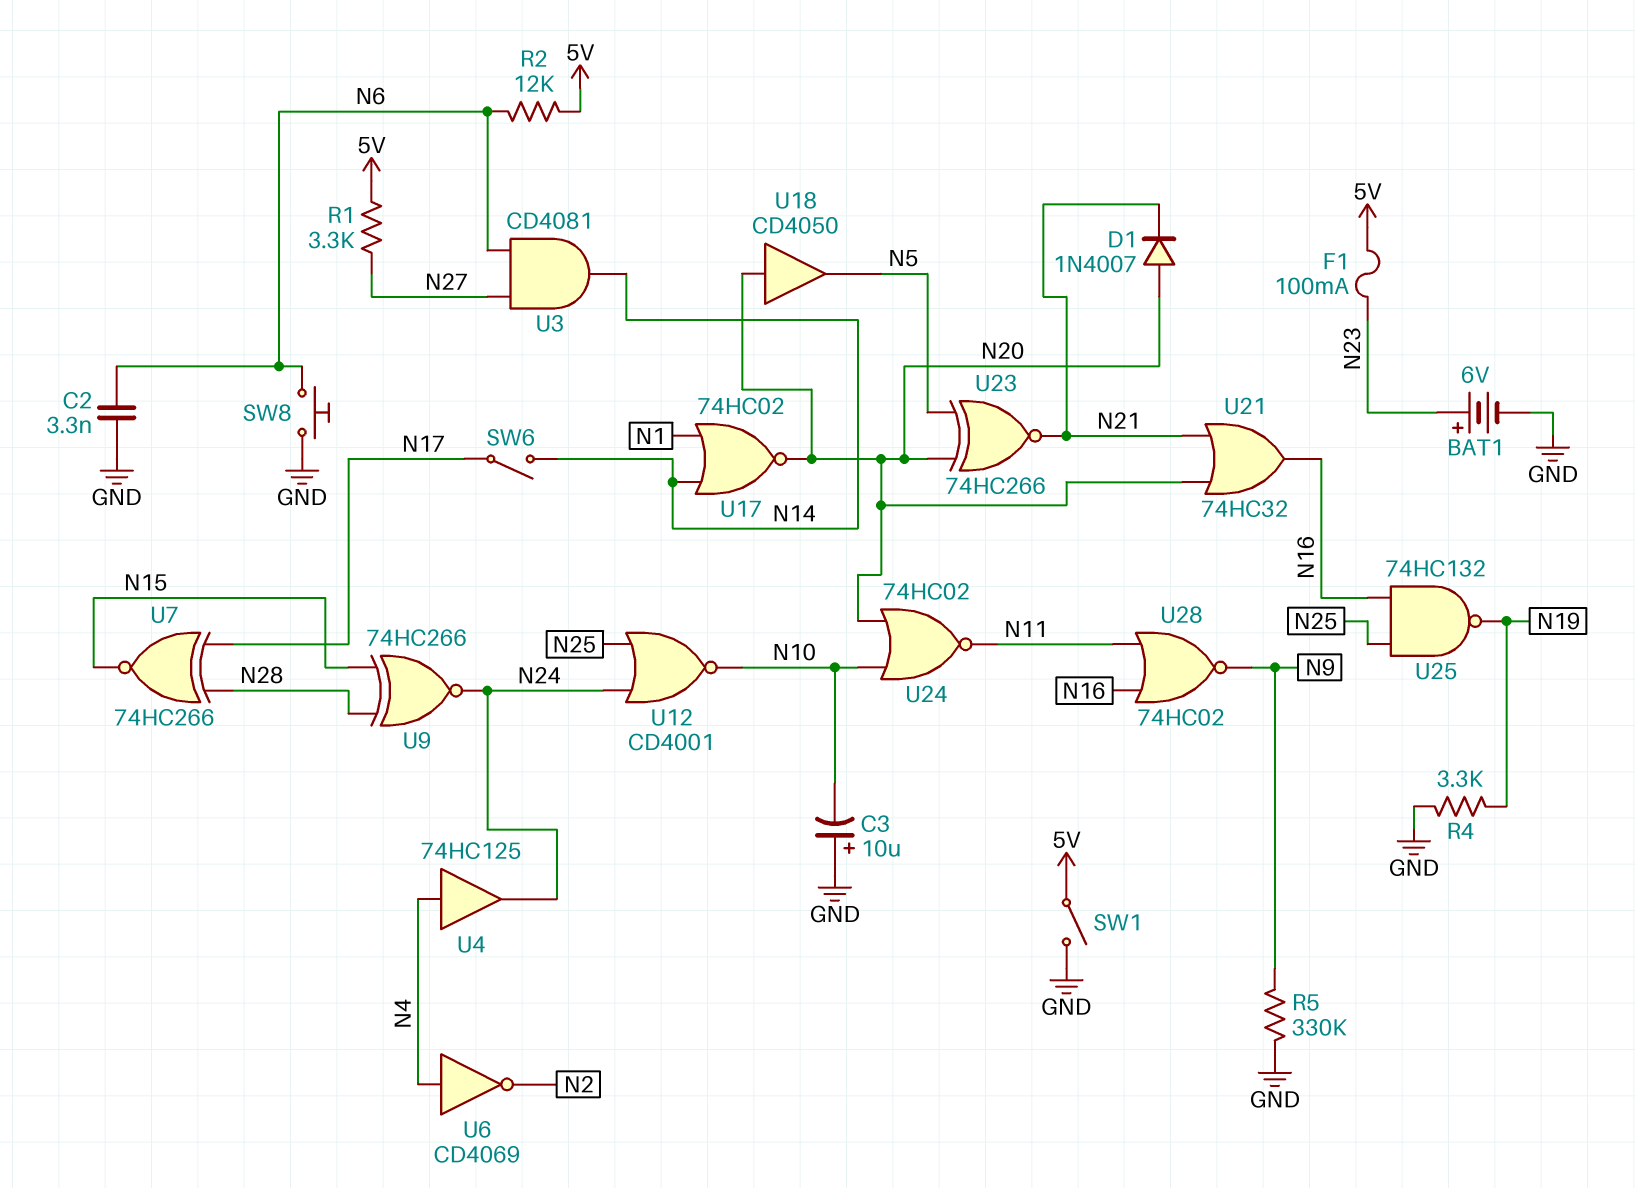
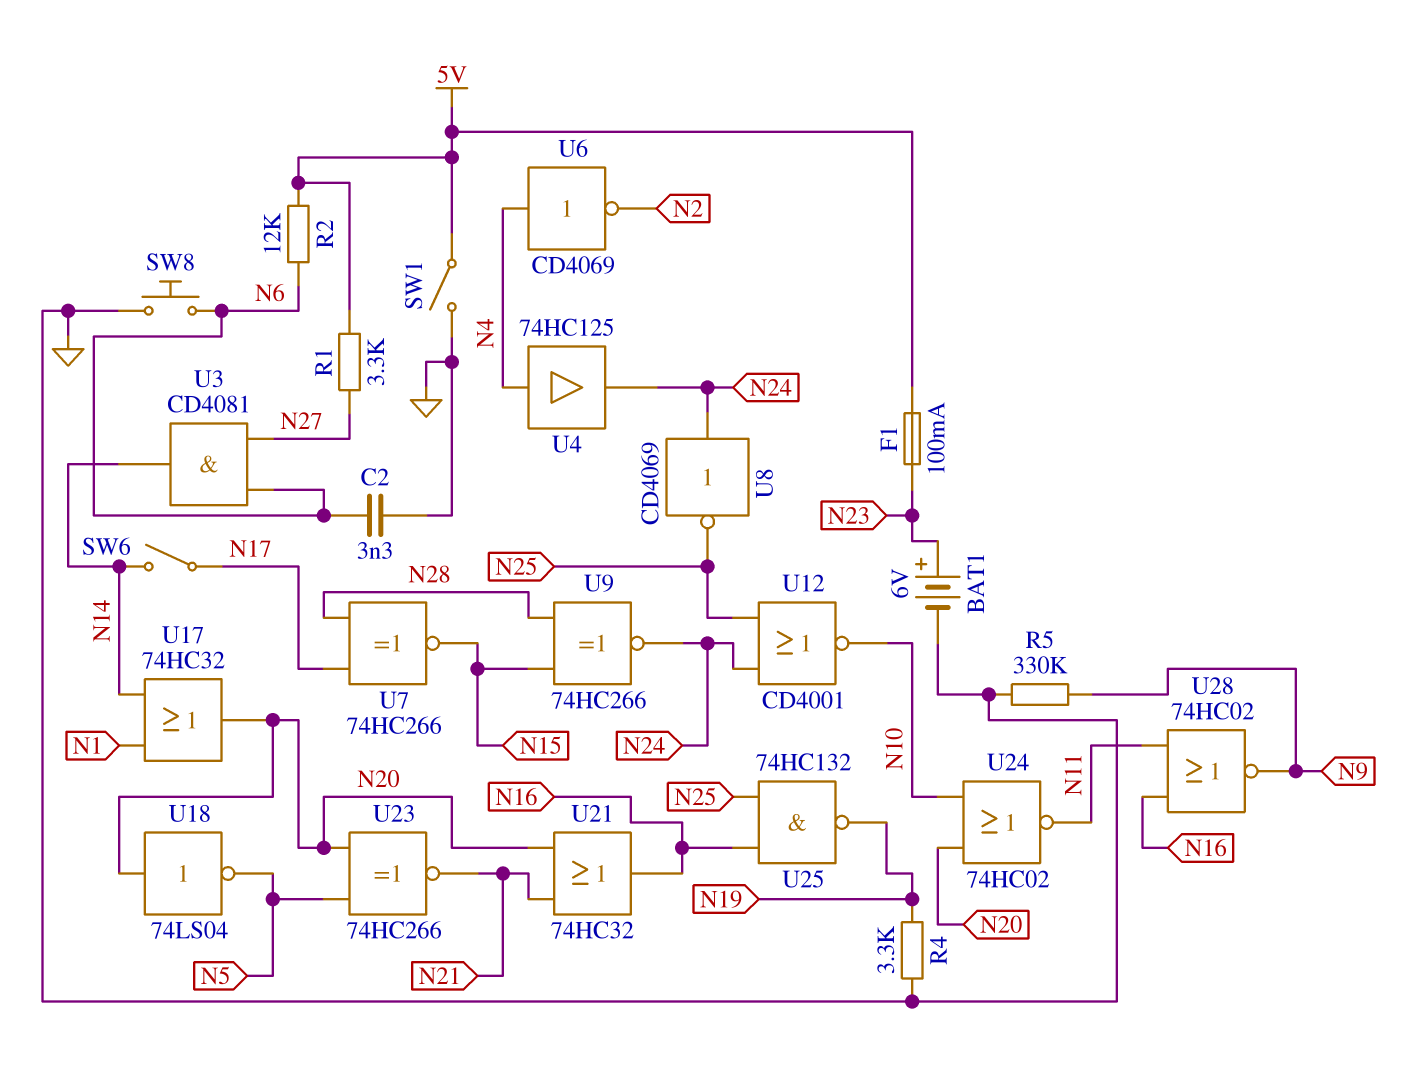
C3: 10uF (plus GND, minus N10) -> none
D1: diode 1N4007 (A N20, K N21) -> none
U8: none -> NOT CD4069 (in N24, out N25)
U17: NOR 74HC02 (in N1, in N14, out N20) -> OR 74HC32 (in N1, in N14, out N20)
U18: buffer CD4050 (in N20, out N5) -> NOT 74LS04 (in N20, out N5)

